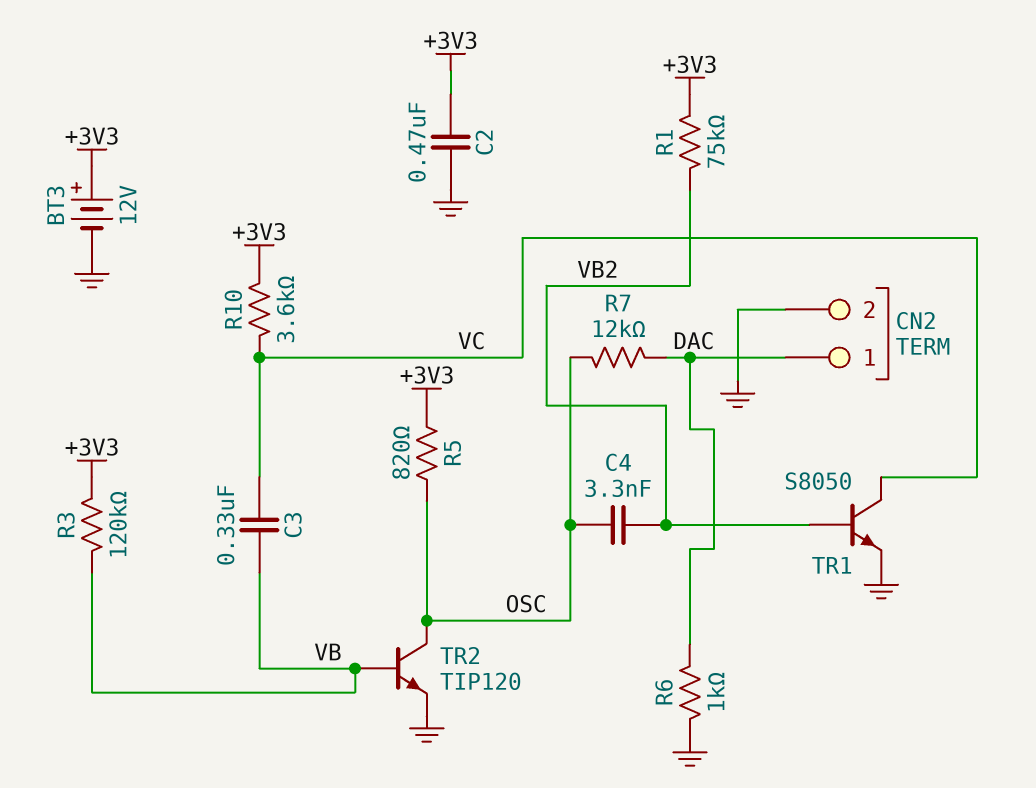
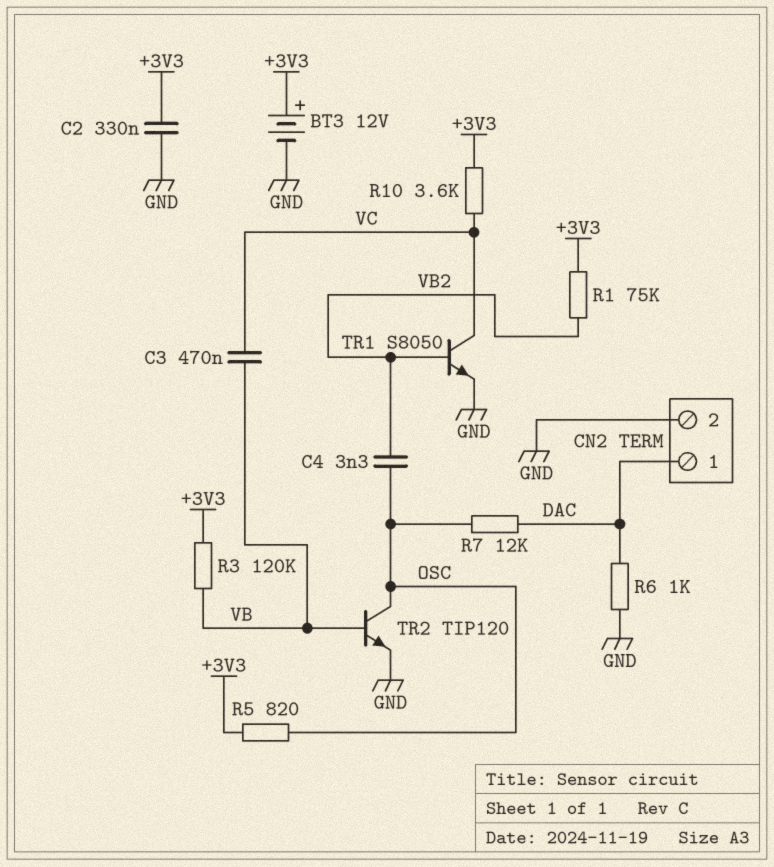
C2: 470nF (+3V3, GND) -> 330nF (+3V3, GND)
C3: 330nF (VB, VC) -> 470nF (VB, VC)

